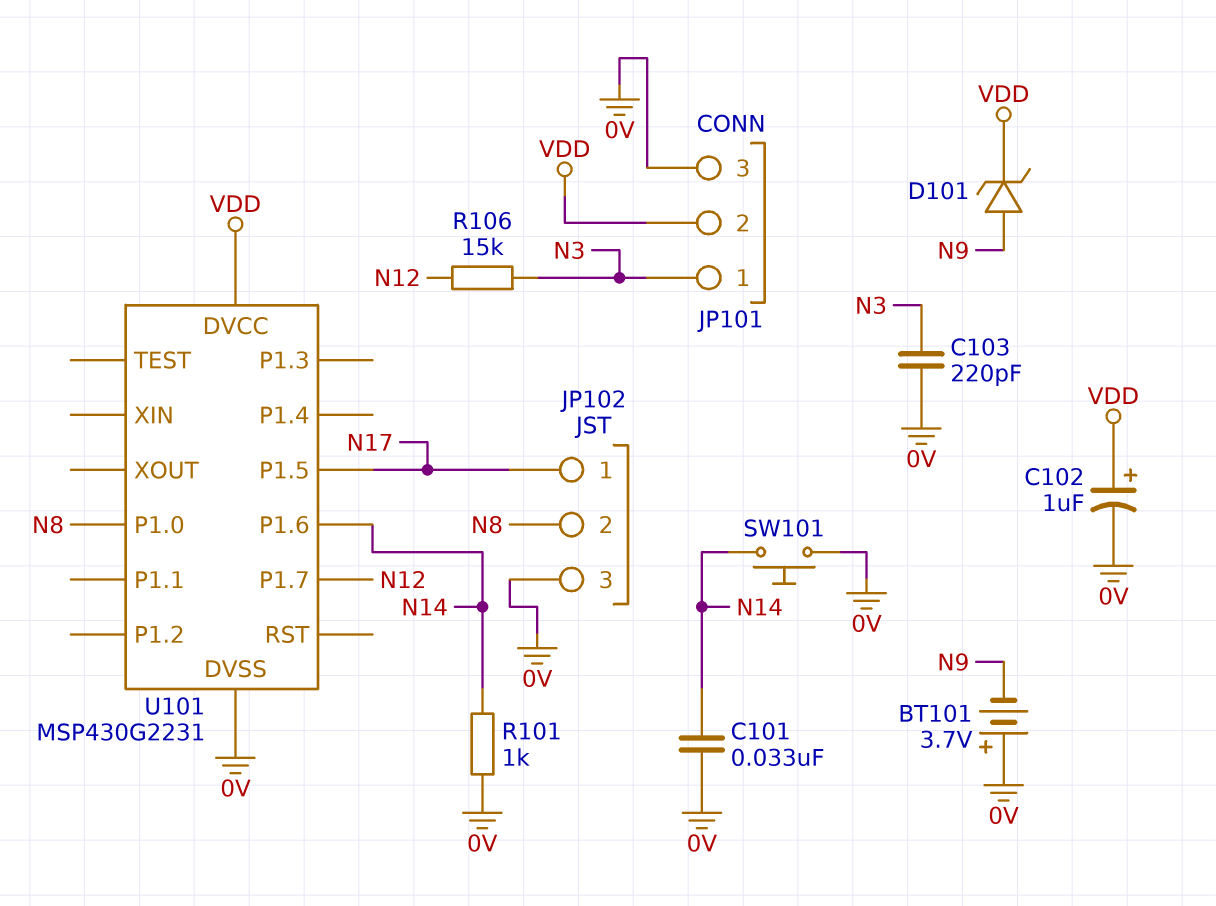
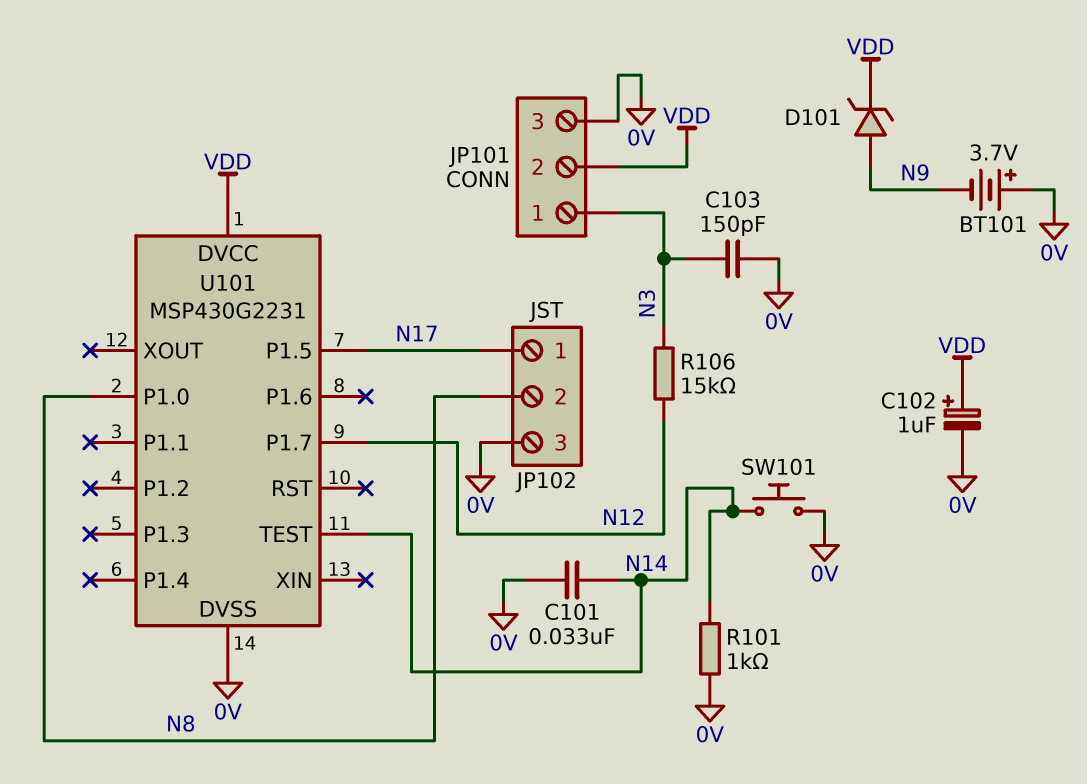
C103: 220pF (0V, N3) -> 150pF (0V, N3)
U101 pin P1.6: N14 -> none
U101 pin TEST: none -> N14

